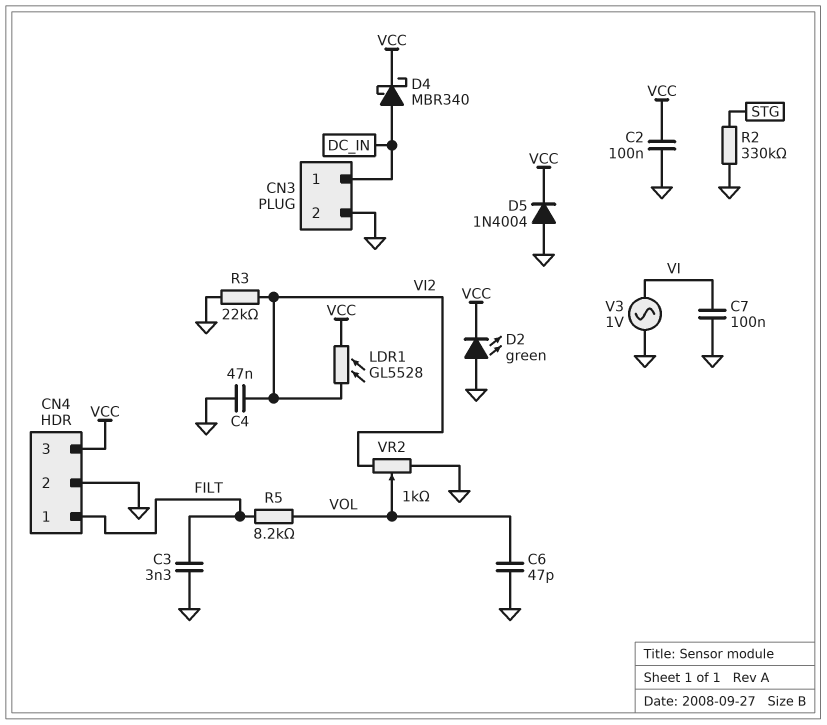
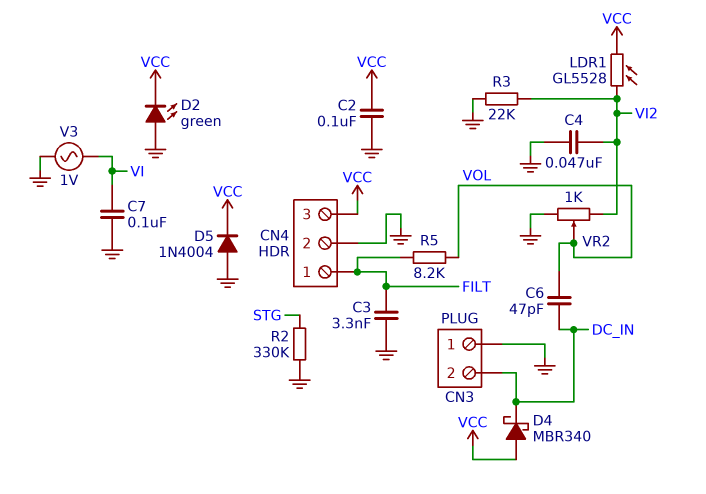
C6: 47pF (GND, VOL) -> 47pF (DC_IN, VOL)
CN3 pin 1: DC_IN -> GND
CN3 pin 2: GND -> DC_IN
D4: schottky MBR340 (A DC_IN, K VCC) -> schottky MBR340 (A VCC, K DC_IN)

